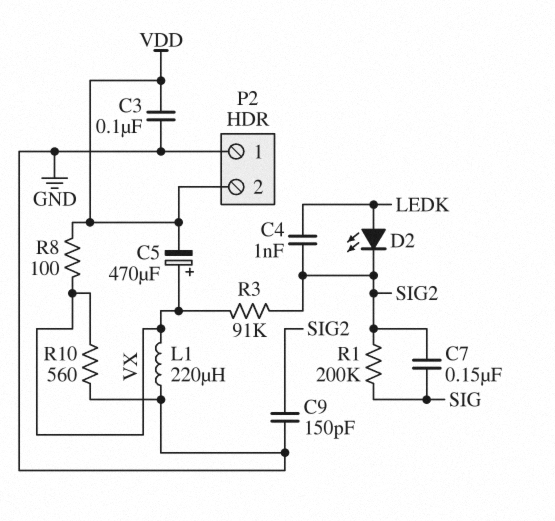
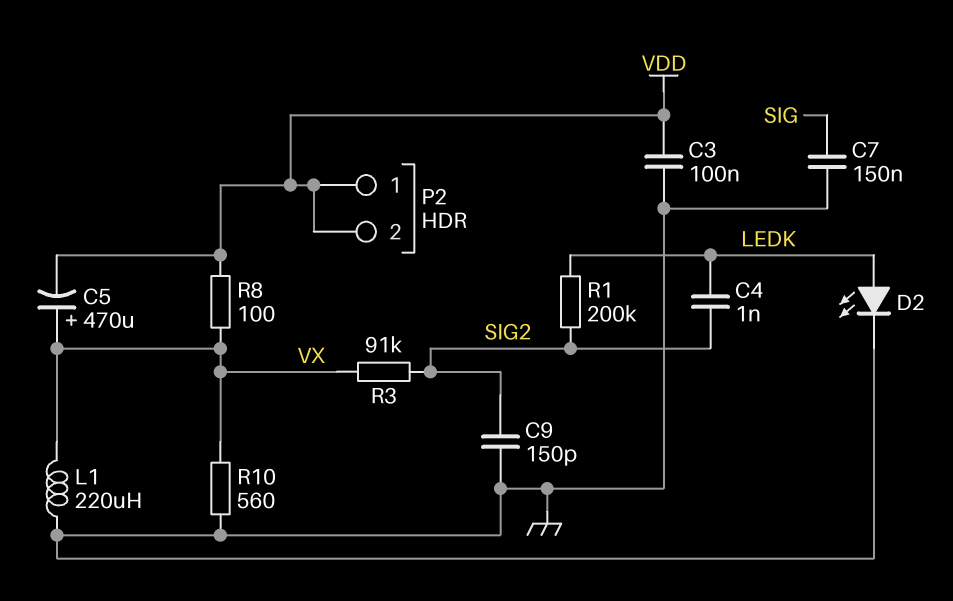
C7: 150nF (SIG, SIG2) -> 150nF (GND, SIG)
D2: LED (A LEDK, K SIG2) -> LED (A LEDK, K GND)
P2 pin 1: GND -> VDD
R1: 200k (SIG, SIG2) -> 200k (LEDK, SIG2)

